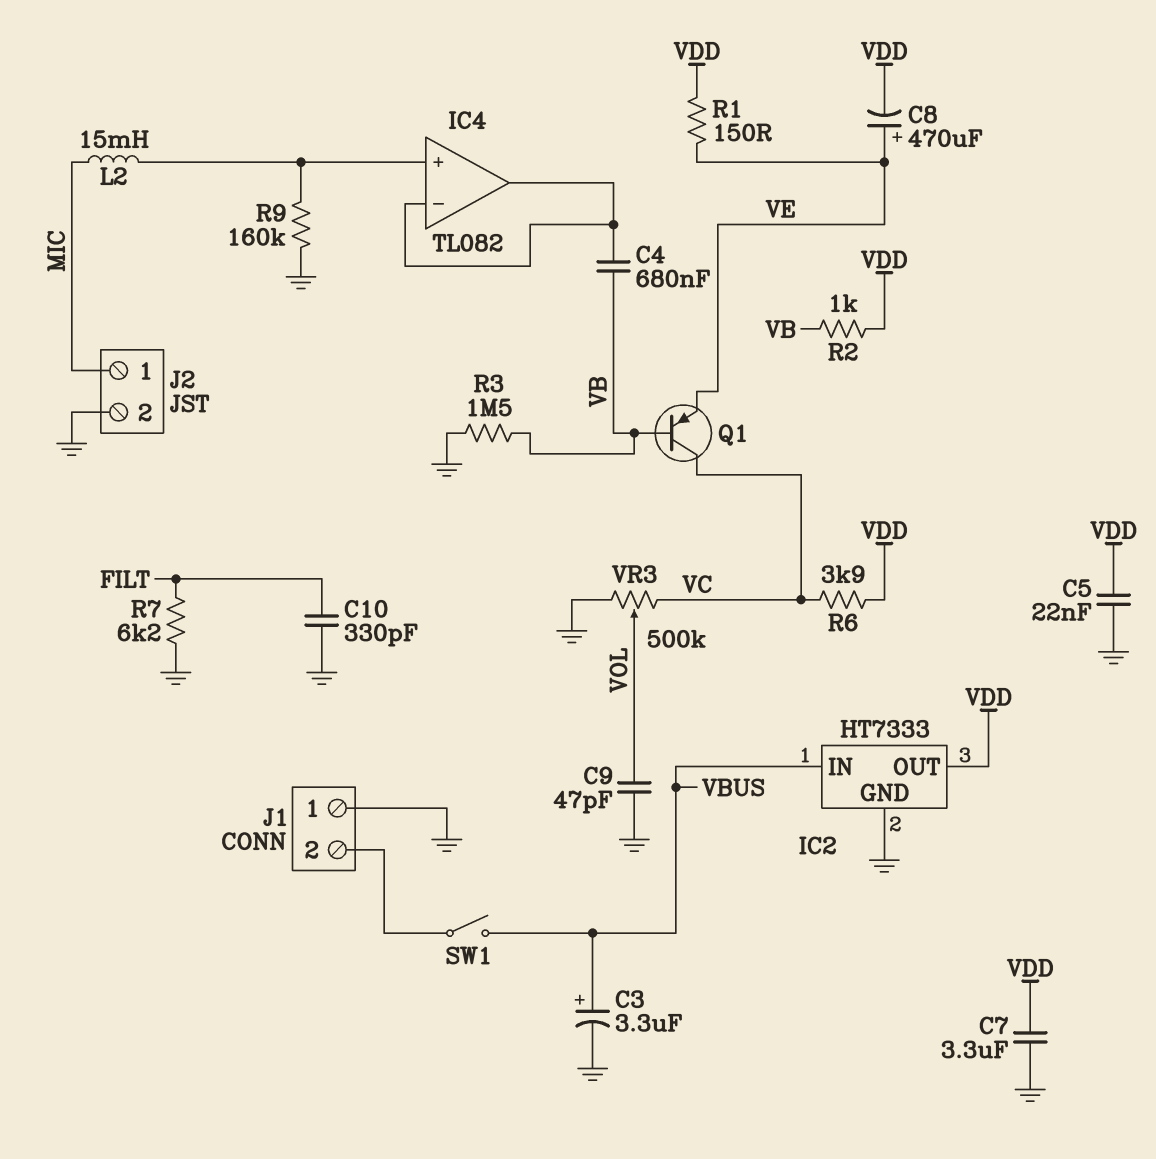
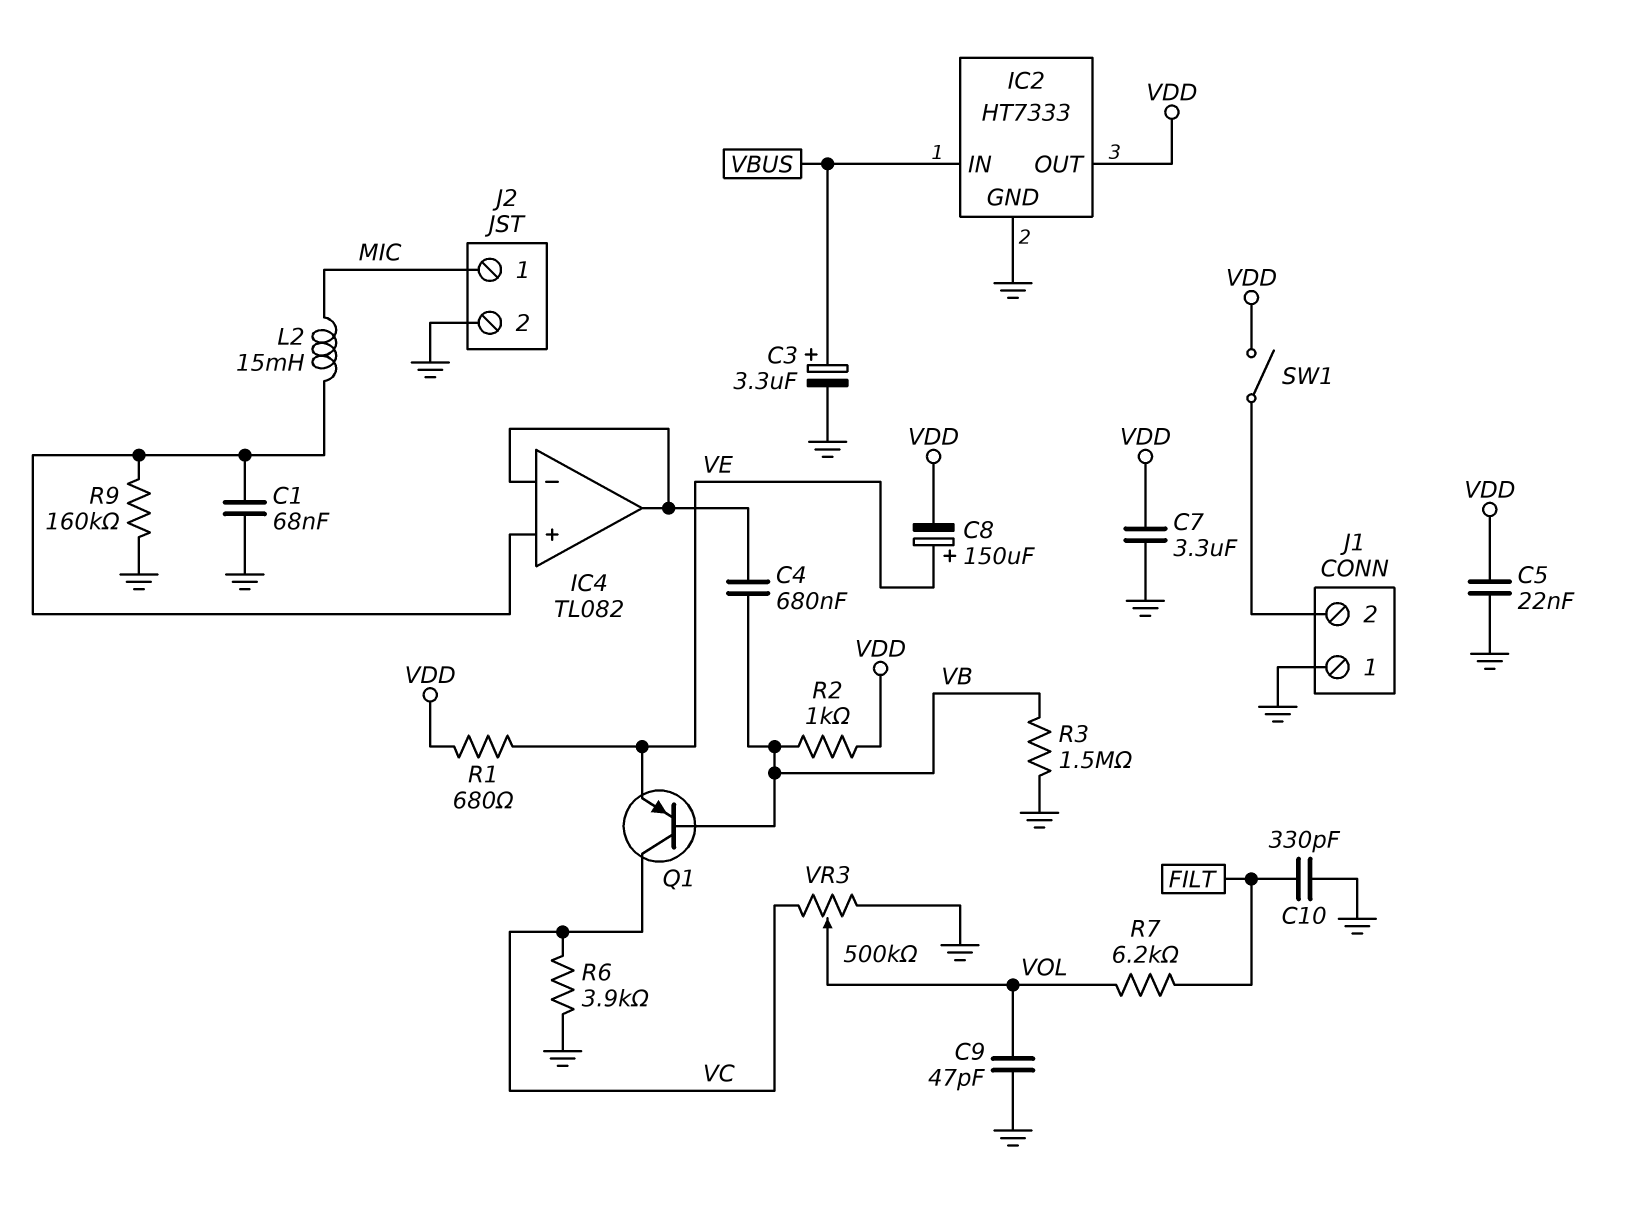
C1: none -> 68nF (GND, IC4/in+)
C8: 470uF (plus VE, minus VDD) -> 150uF (plus VE, minus VDD)
R1: 150 (VDD, VE) -> 680 (VDD, VE)
R6: 3.9k (VC, VDD) -> 3.9k (GND, VC)
R7: 6.2k (FILT, GND) -> 6.2k (FILT, VOL)
SW1: switch (J1/2, VBUS) -> switch (J1/2, VDD)

